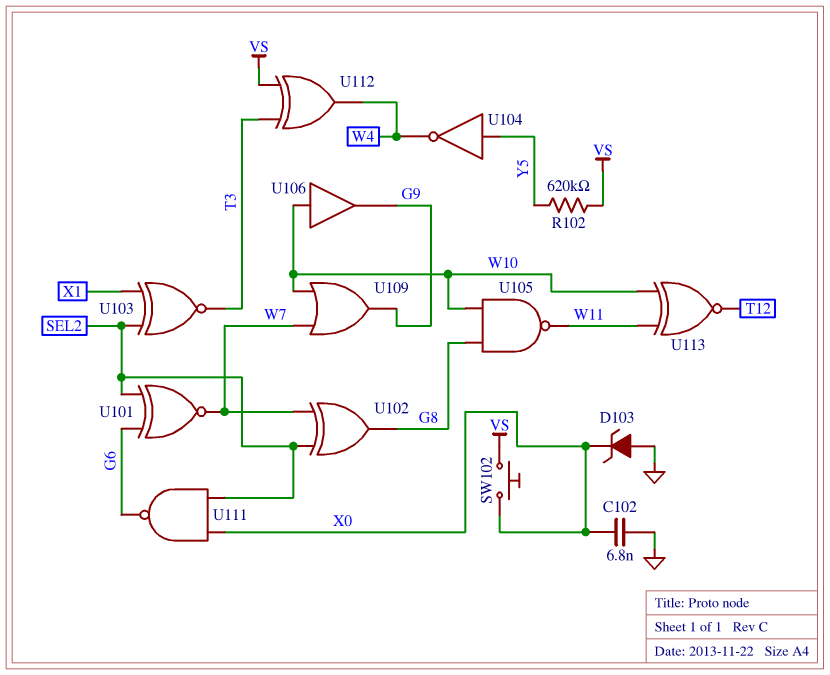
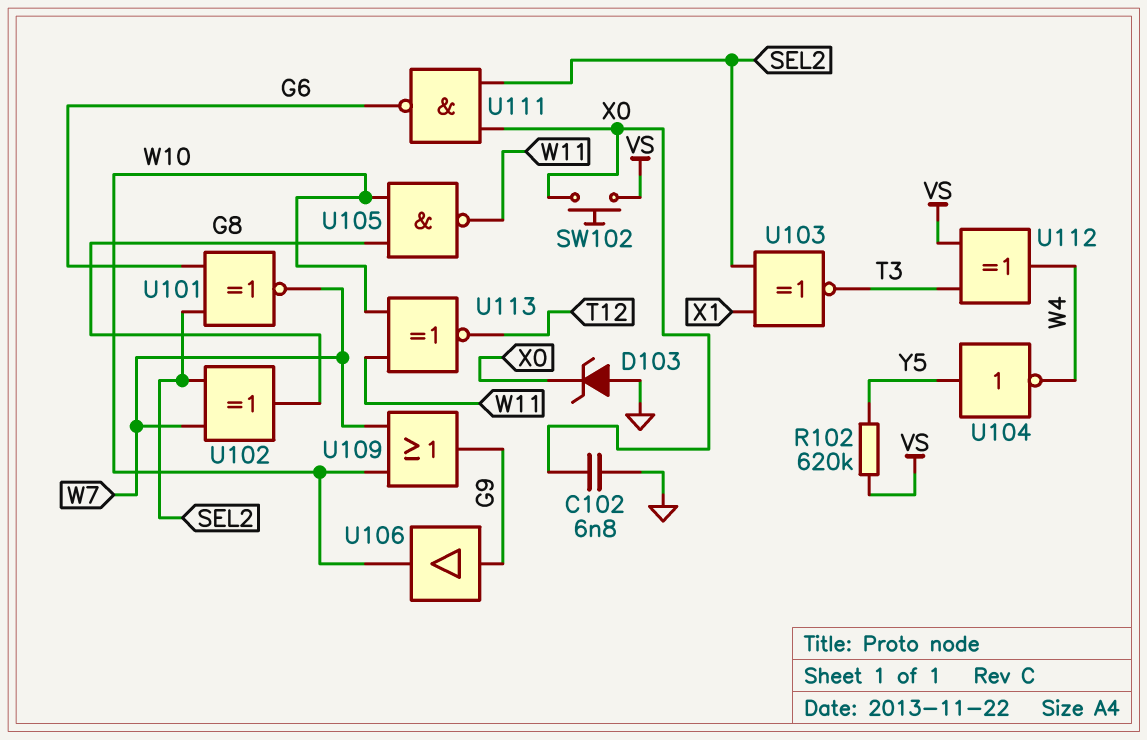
U106: buffer (in W10, out G9) -> buffer (in G9, out W10)

